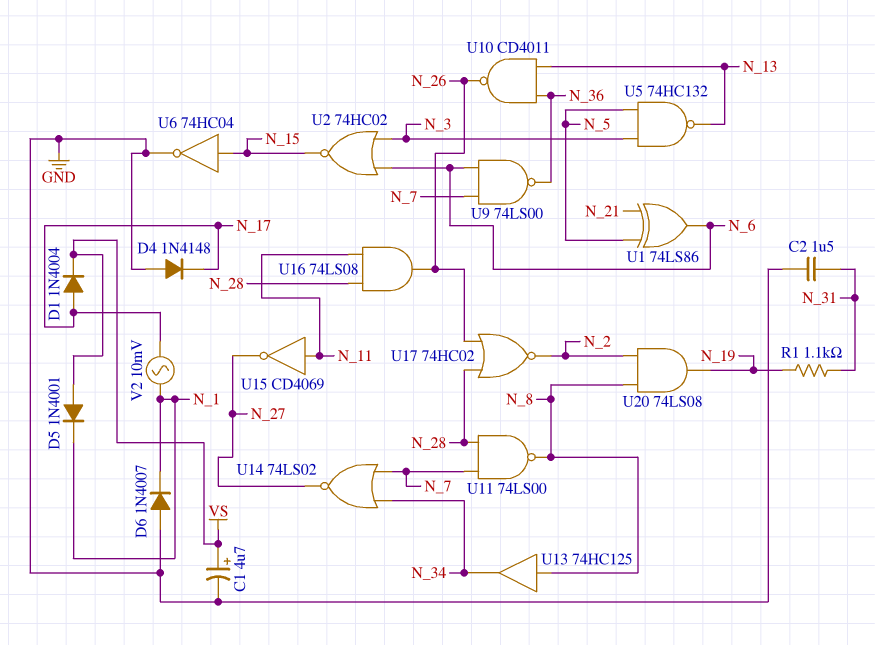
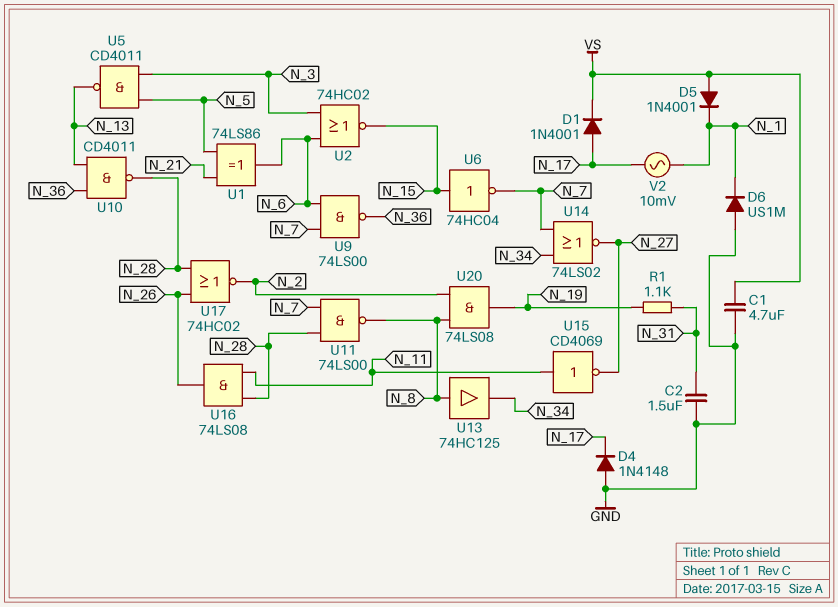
C1: 4.7uF (plus VS, minus GND) -> 4.7uF (GND, VS)
D1: diode 1N4004 (A N_17, K VS) -> diode 1N4001 (A N_17, K VS)
D6: diode 1N4007 (A GND, K N_1) -> diode US1M (A GND, K N_1)
U5: NAND 74HC132 (in N_3, in N_5, out N_13) -> NAND CD4011 (in N_3, in N_5, out N_13)
U6: NOT 74HC04 (in N_15, out GND) -> NOT 74HC04 (in N_15, out N_7)
U10: NAND CD4011 (in N_13, in N_36, out N_26) -> NAND CD4011 (in N_13, in N_36, out N_28)

